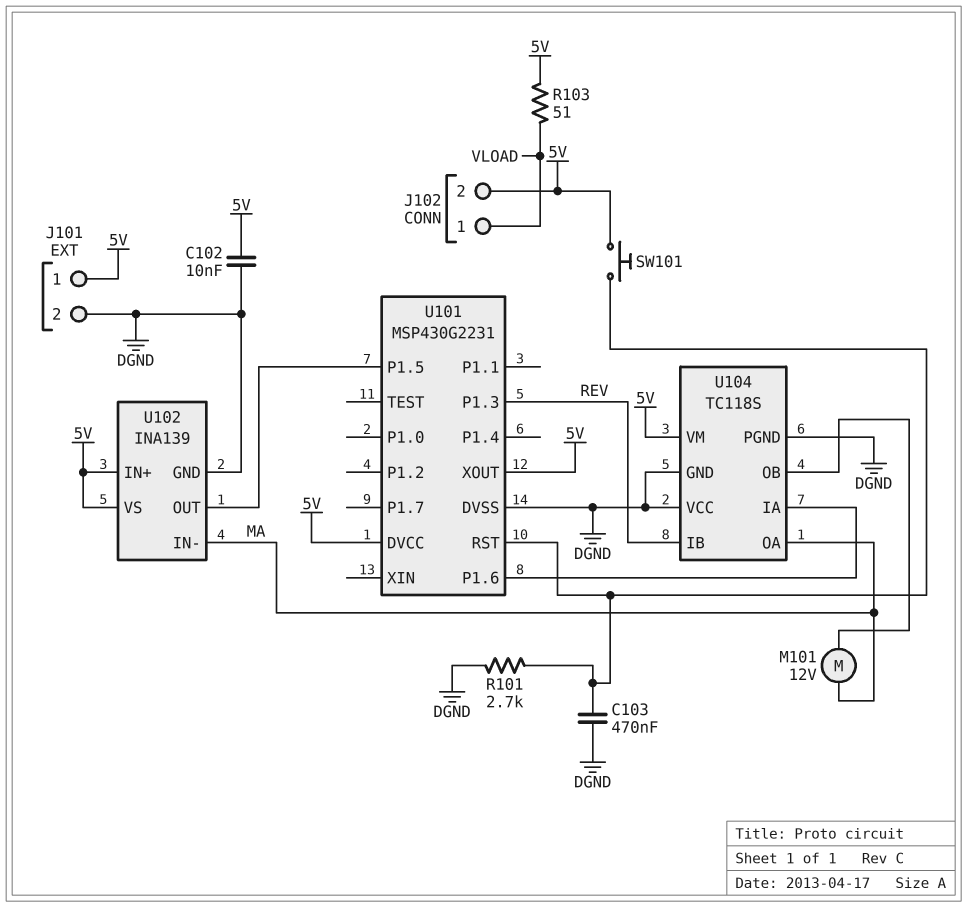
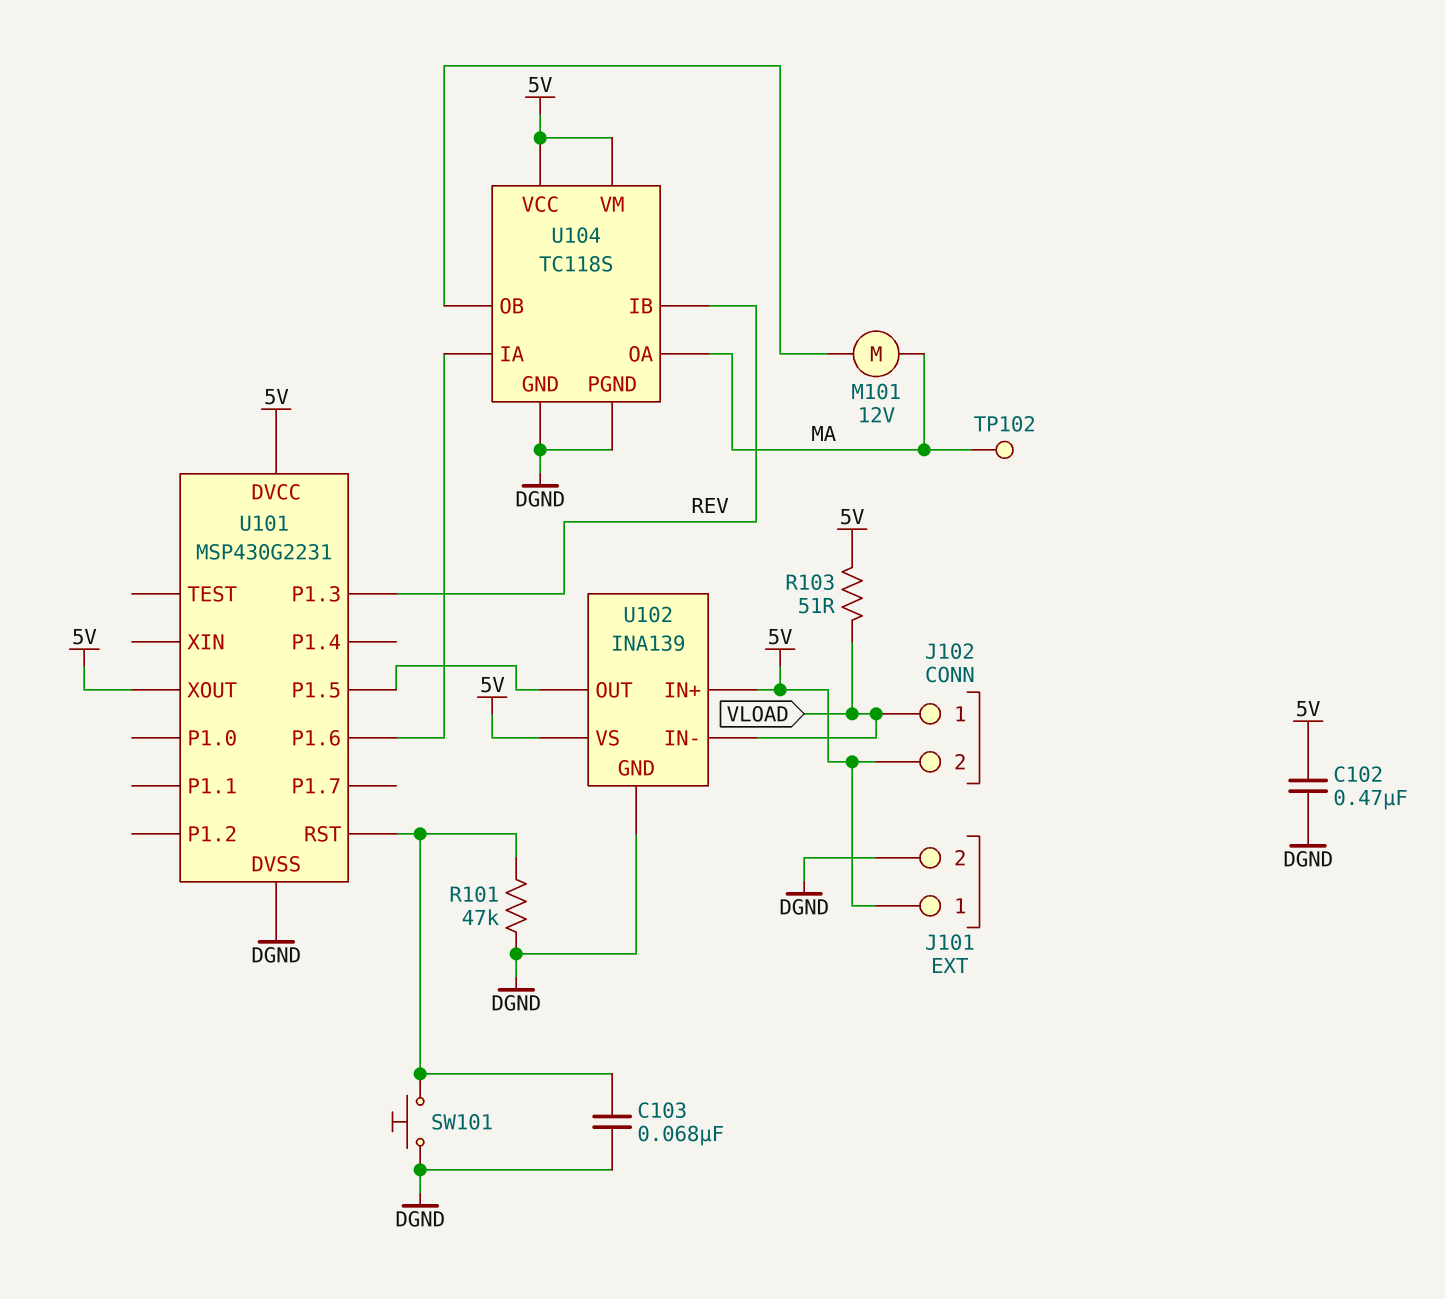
C102: 10nF (5V, DGND) -> 470nF (5V, DGND)
C103: 470nF (DGND, U101/RST) -> 68nF (DGND, U101/RST)
R101: 2.7k (DGND, U101/RST) -> 47k (DGND, U101/RST)
SW101: button (5V, U101/RST) -> button (DGND, U101/RST)
TP102: none -> test point (MA)
U102 pin IN-: MA -> VLOAD
U104 pin VCC: DGND -> 5V

